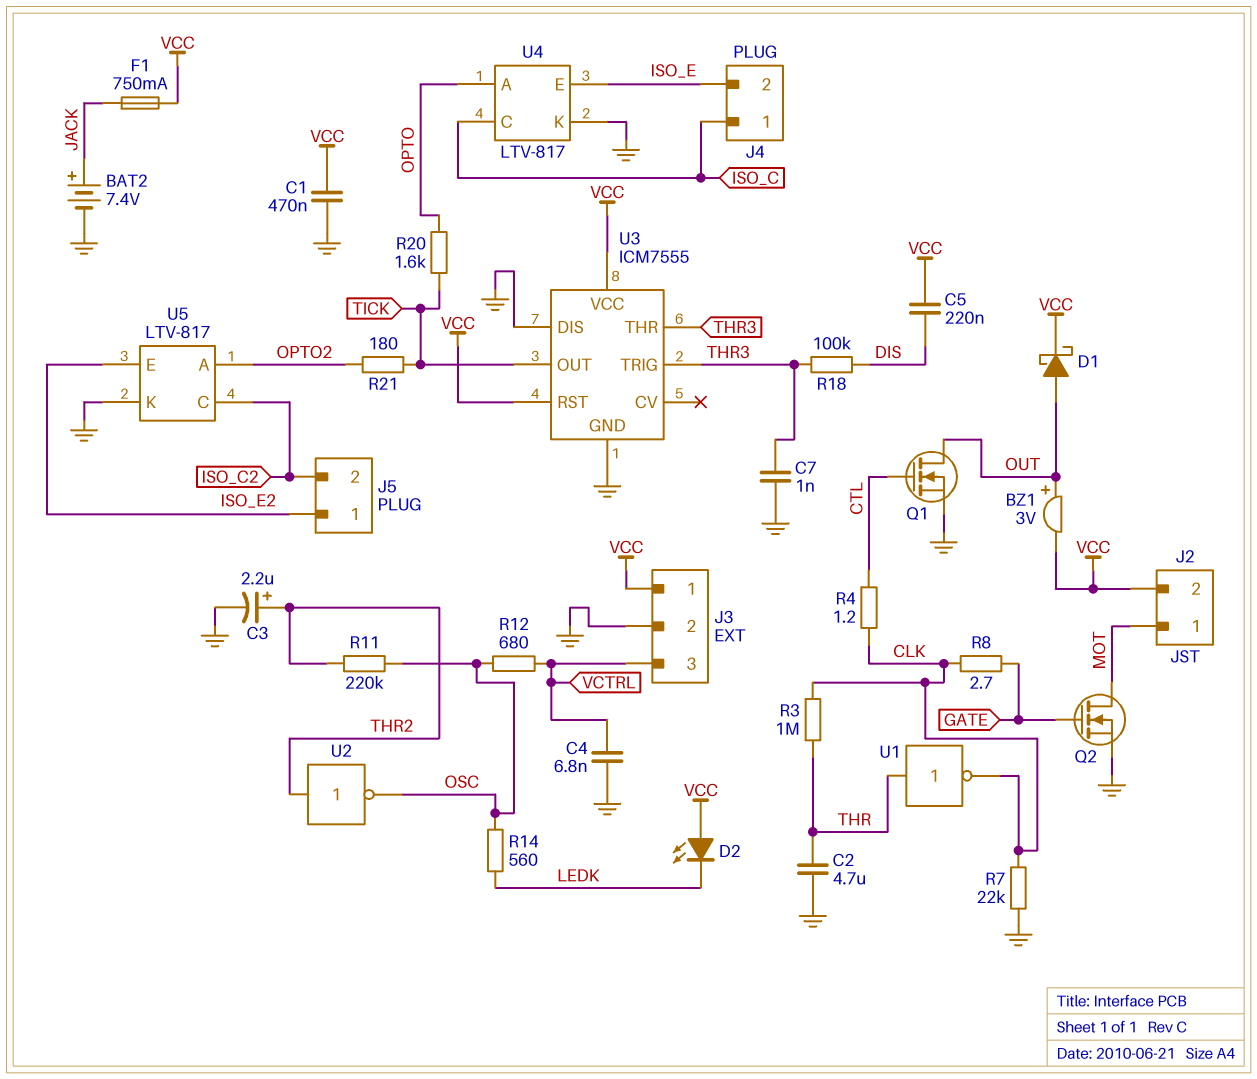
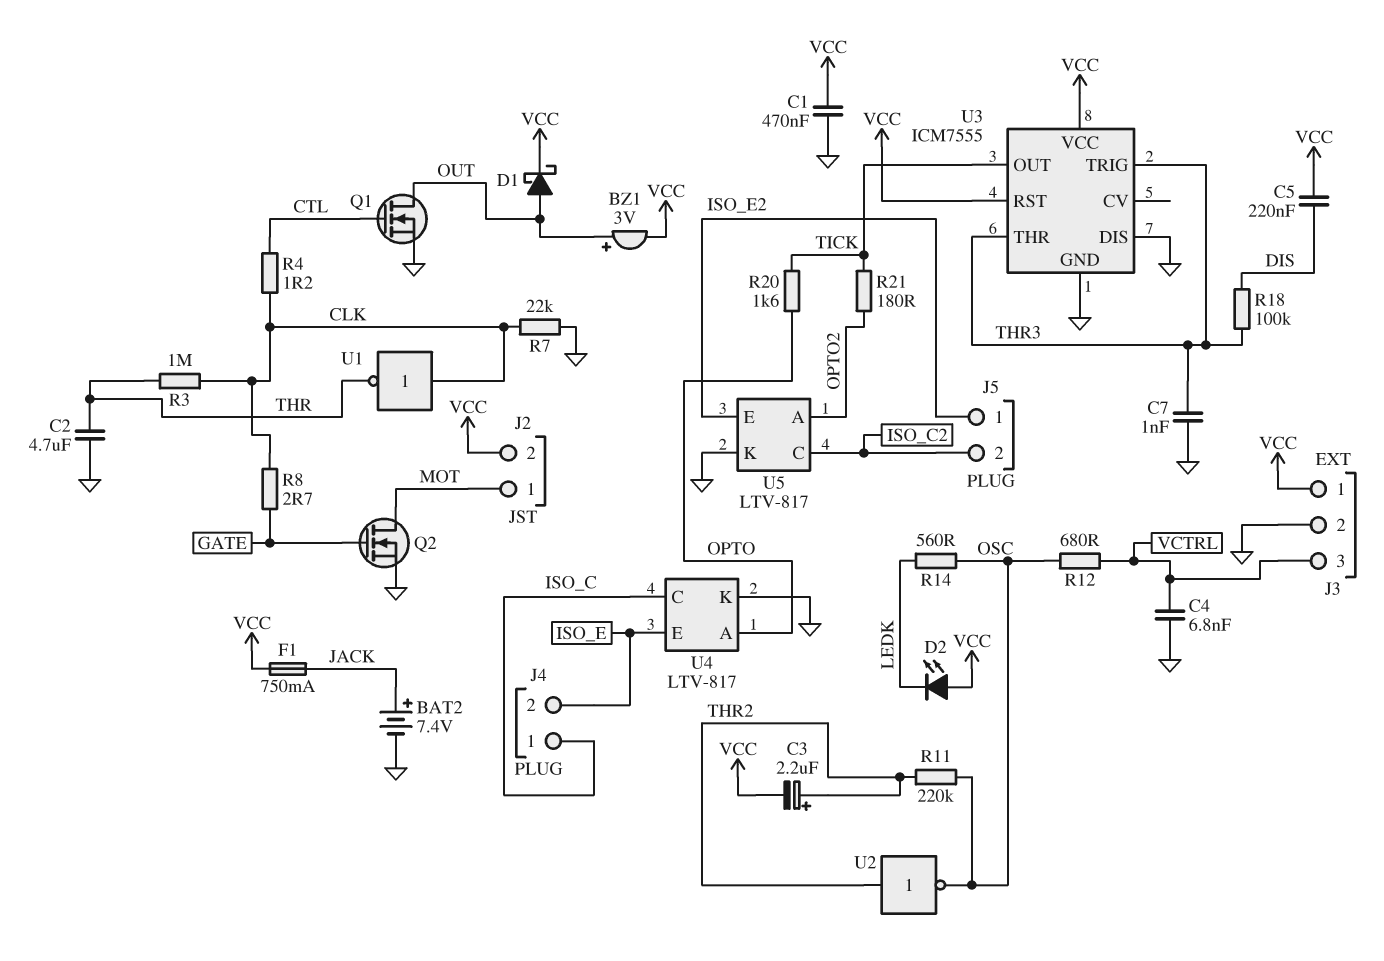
C3: 2.2uF (plus THR2, minus GND) -> 2.2uF (plus THR2, minus VCC)
U1: NOT (in THR, out CLK) -> NOT (in CLK, out THR)

